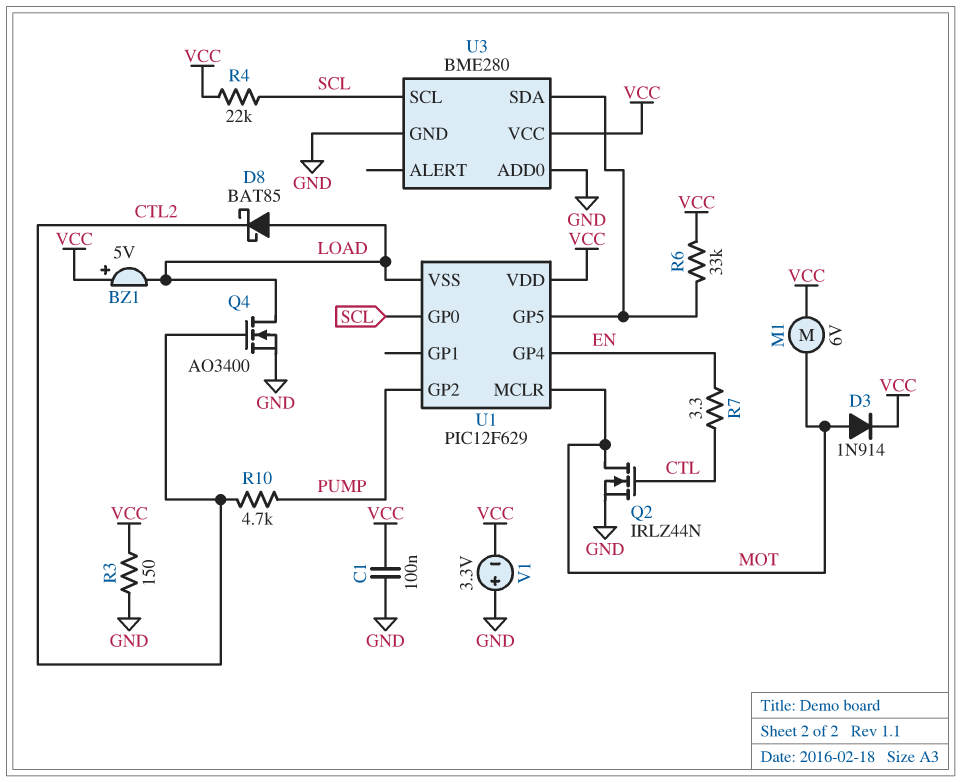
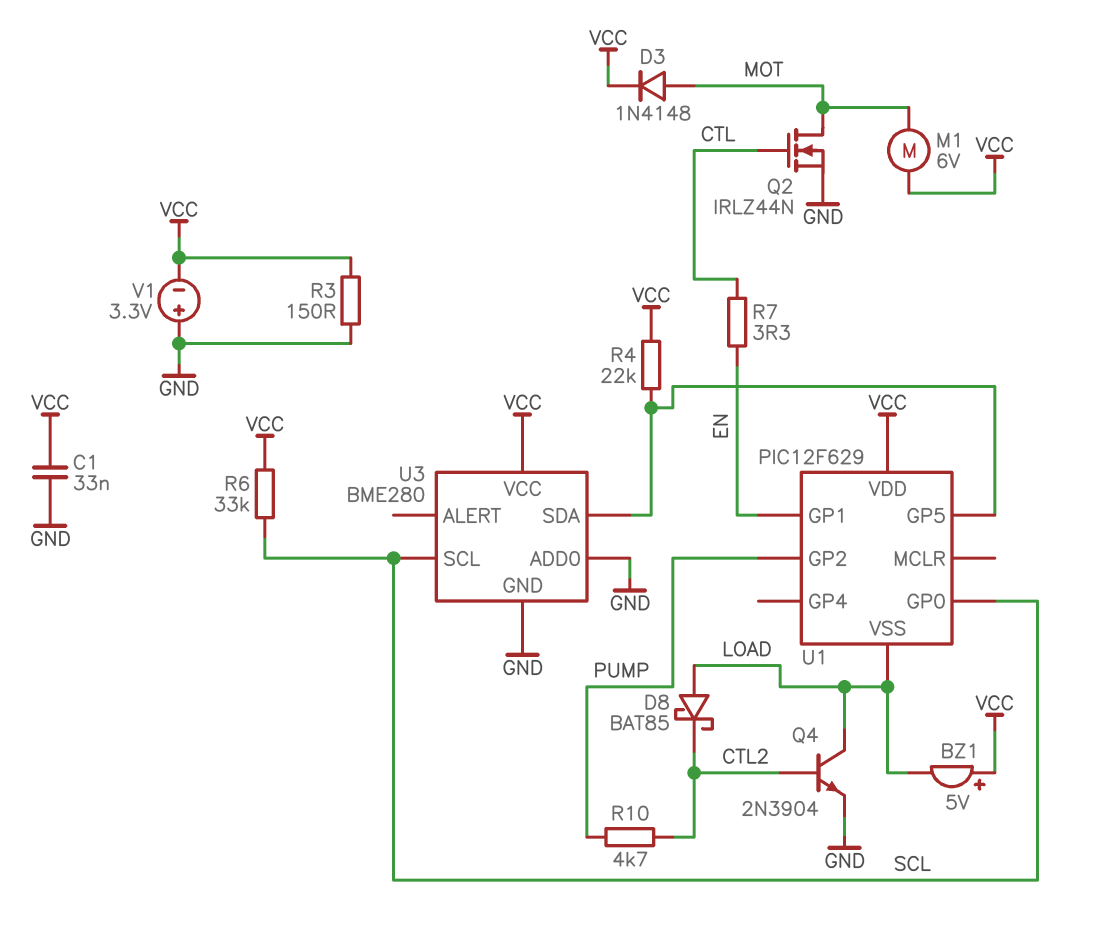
C1: 100nF (GND, VCC) -> 33nF (GND, VCC)
D3: diode 1N914 (A MOT, K VCC) -> diode 1N4148 (A MOT, K VCC)
Q4: NMOS AO3400 (G CTL2, D LOAD, S GND) -> NPN 2N3904 (B CTL2, C LOAD, E GND)
R4: 22k (SCL, VCC) -> 22k (U1/GP5, VCC)
R6: 33k (U1/GP5, VCC) -> 33k (SCL, VCC)
U1 pin GP1: none -> EN
U1 pin GP4: EN -> none
U1 pin MCLR: MOT -> none

